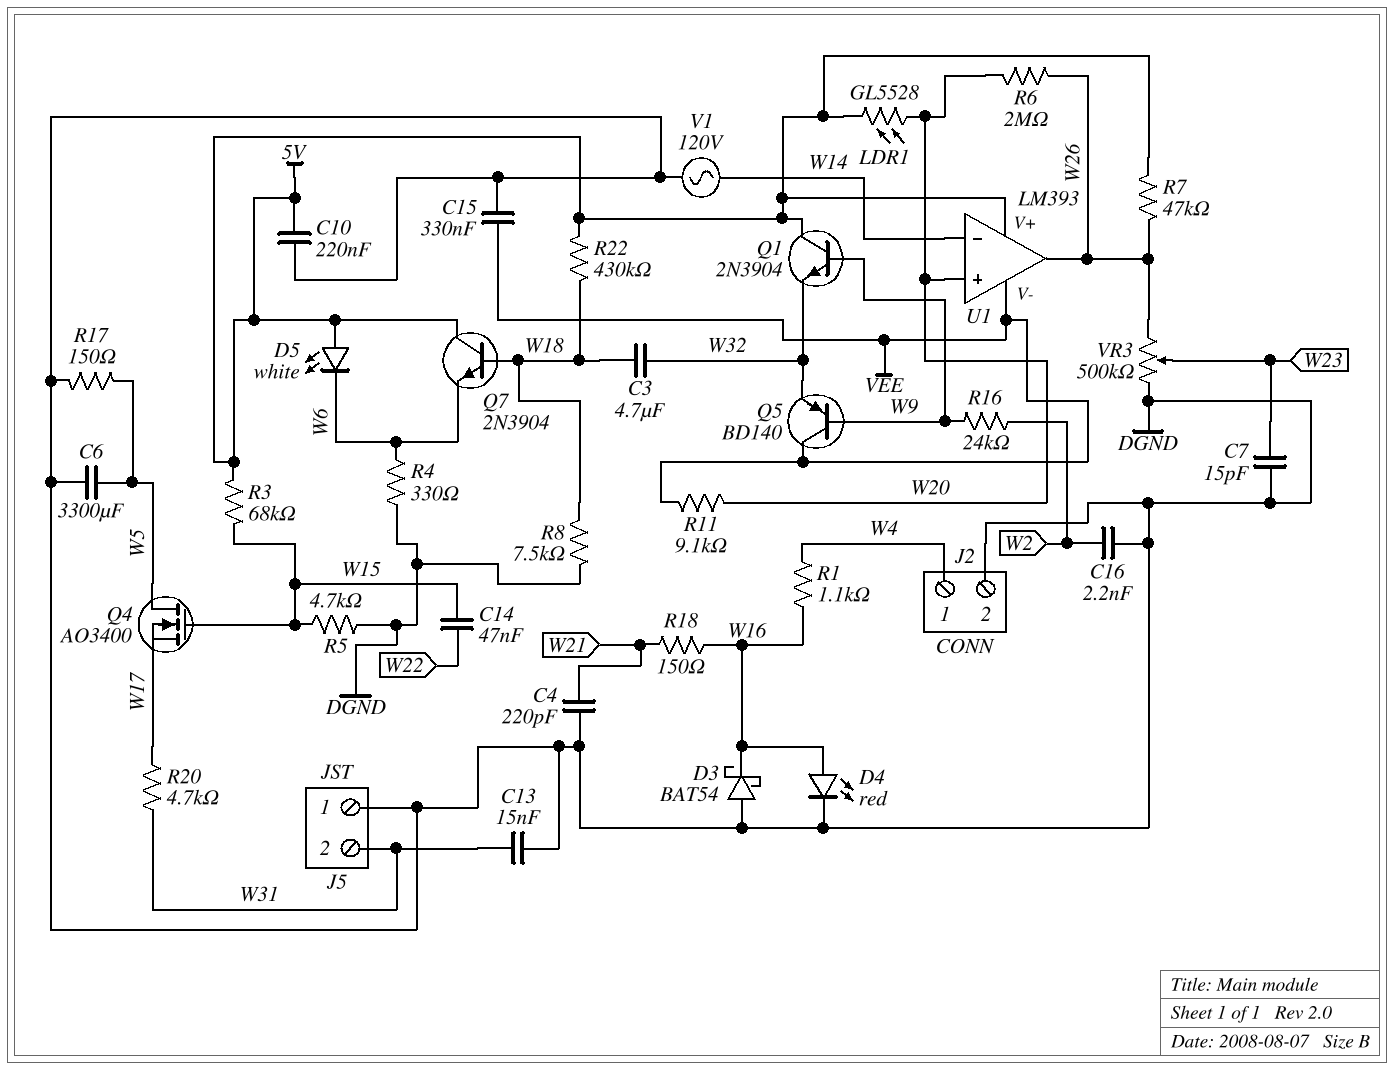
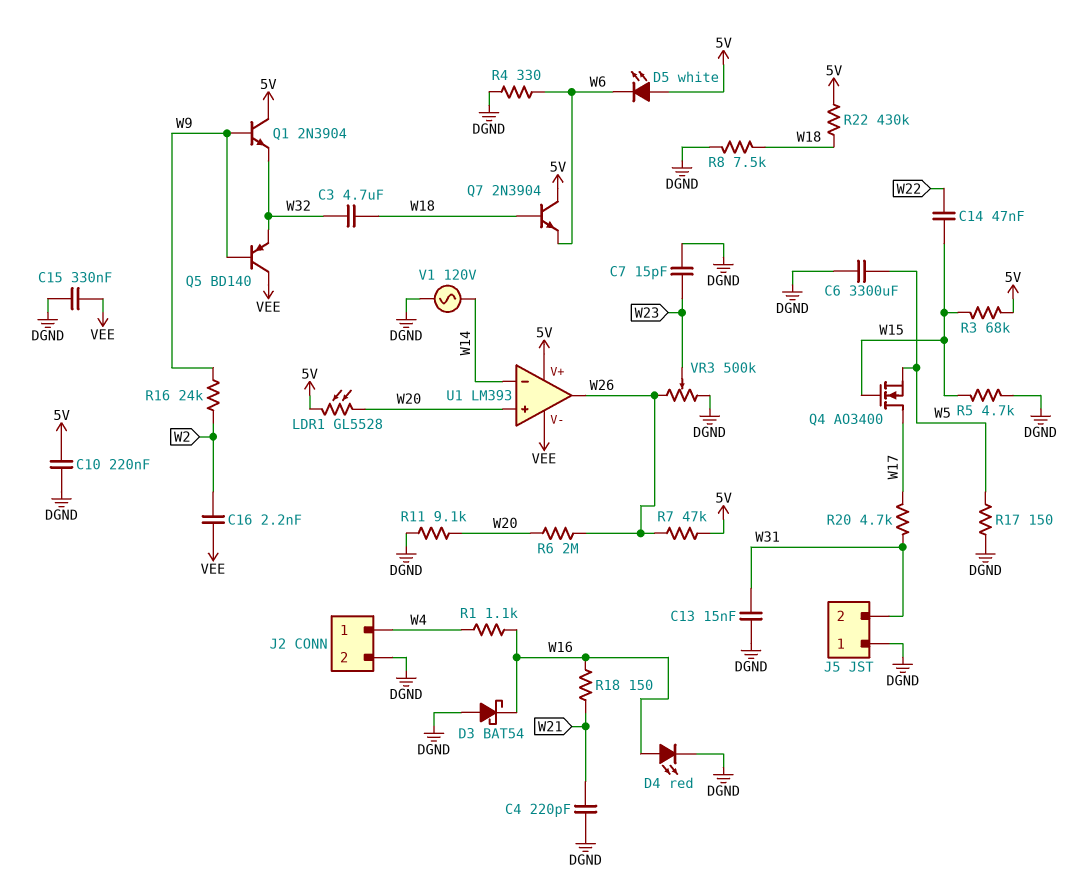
C16: 2.2nF (DGND, W2) -> 2.2nF (VEE, W2)
Q4: NMOS AO3400 (G W15, D W5, S W17) -> NMOS AO3400 (G W15, D W17, S W5)
R11: 9.1k (VEE, W20) -> 9.1k (DGND, W20)

